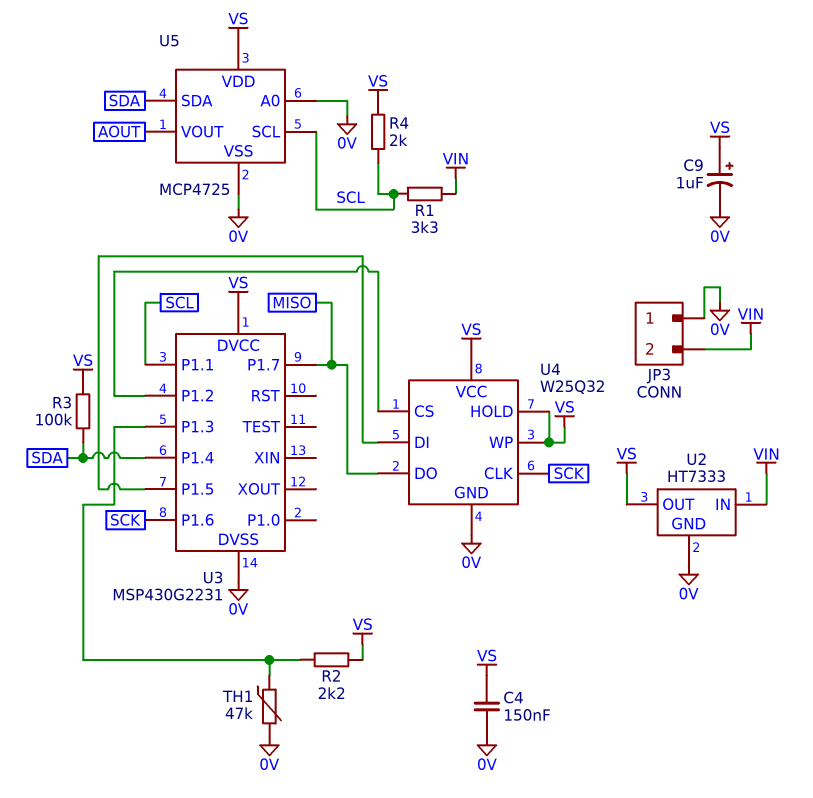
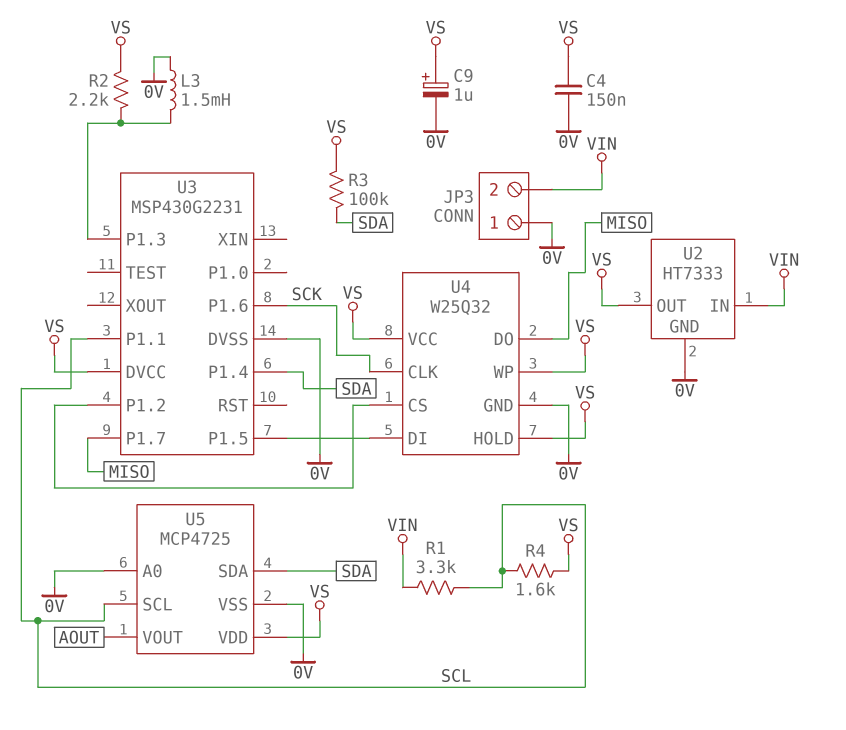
L3: none -> 1.5mH (0V, U3/P1.3)
R4: 2k (SCL, VS) -> 1.6k (SCL, VS)
TH1: 47k (0V, U3/P1.3) -> none

